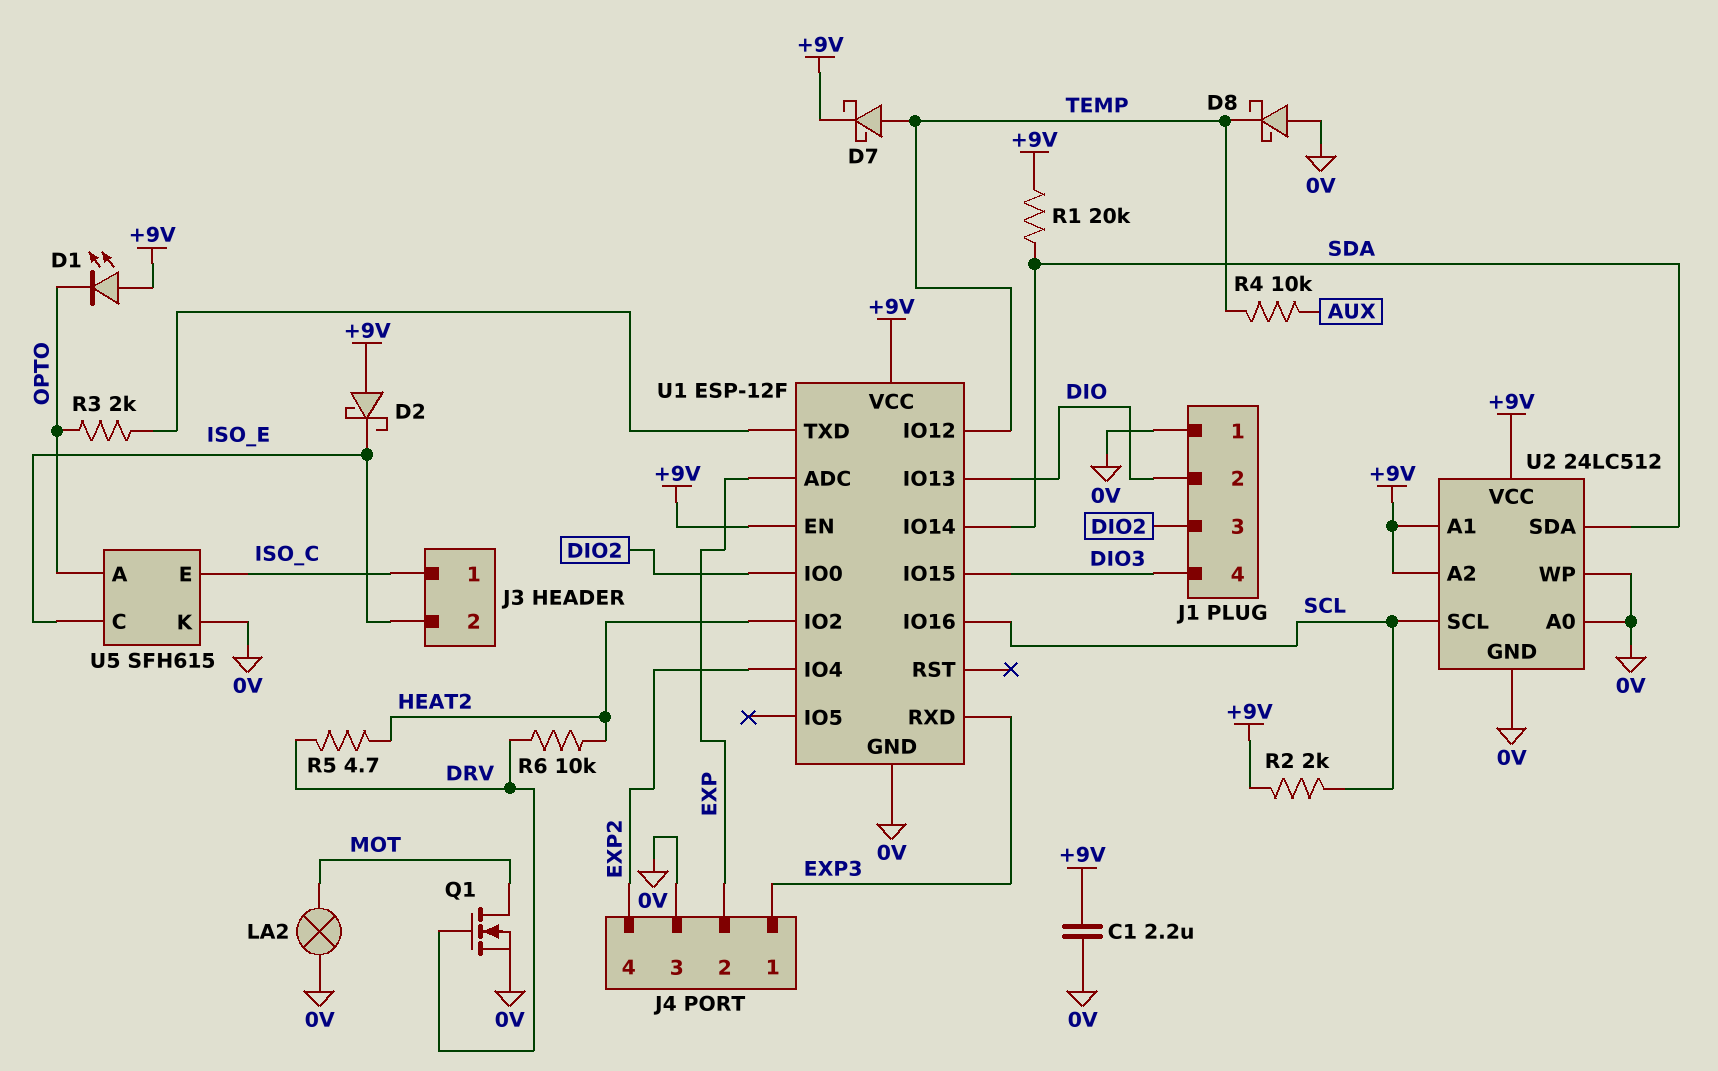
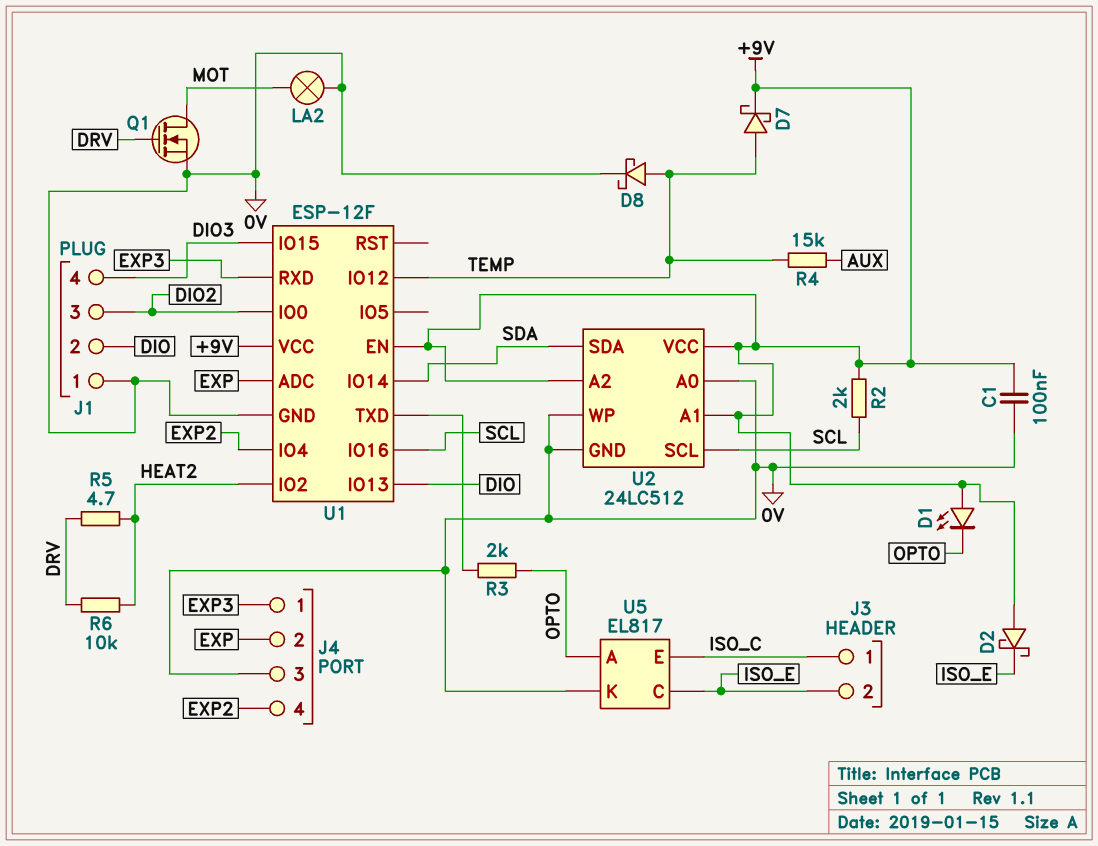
C1: 2.2uF (+9V, 0V) -> 100nF (+9V, 0V)
D8: schottky (A 0V, K TEMP) -> schottky (A TEMP, K 0V)
R1: 20k (+9V, SDA) -> none
R4: 10k (AUX, TEMP) -> 15k (AUX, TEMP)
U5: SFH615 -> EL817

